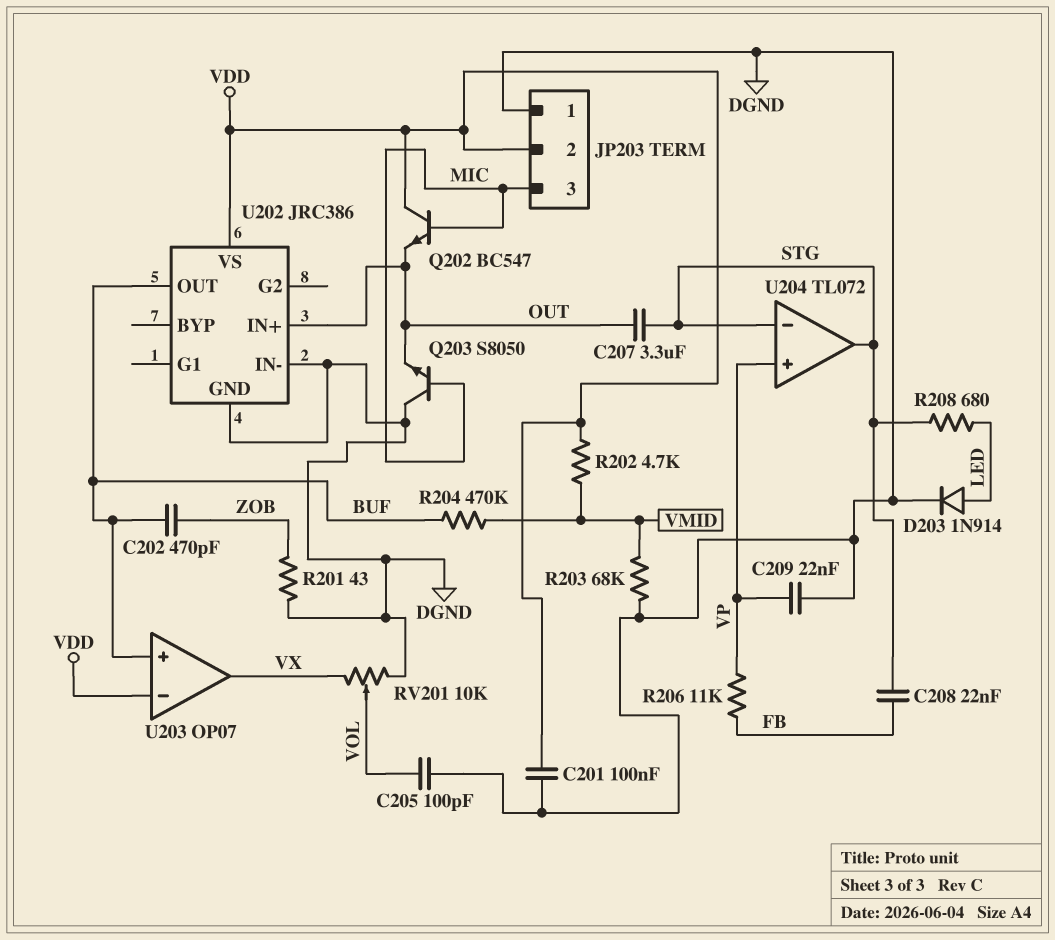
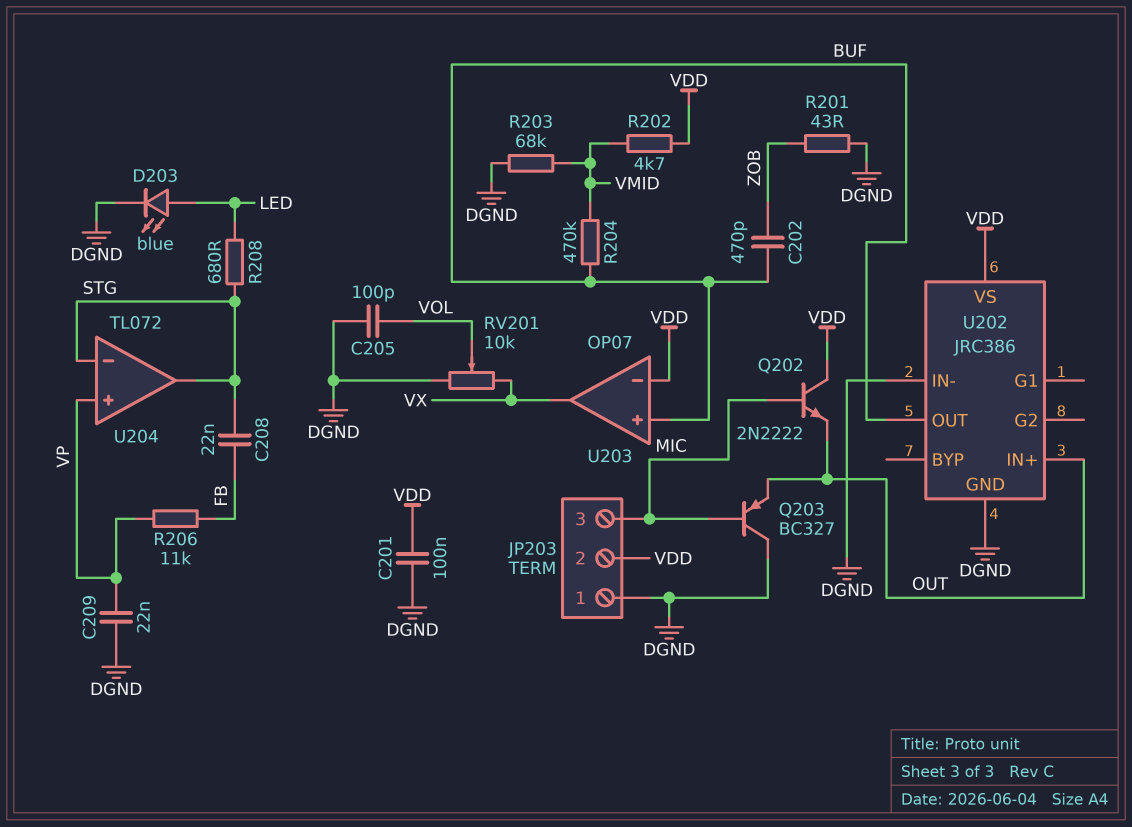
C207: 3.3uF (OUT, STG) -> none
D203: diode 1N914 (A LED, K DGND) -> LED blue (A LED, K DGND)
Q202: NPN BC547 (B MIC, C VDD, E OUT) -> NPN 2N2222 (B MIC, C VDD, E OUT)
Q203: NPN S8050 (B MIC, C DGND, E OUT) -> PNP BC327 (B MIC, C DGND, E OUT)

